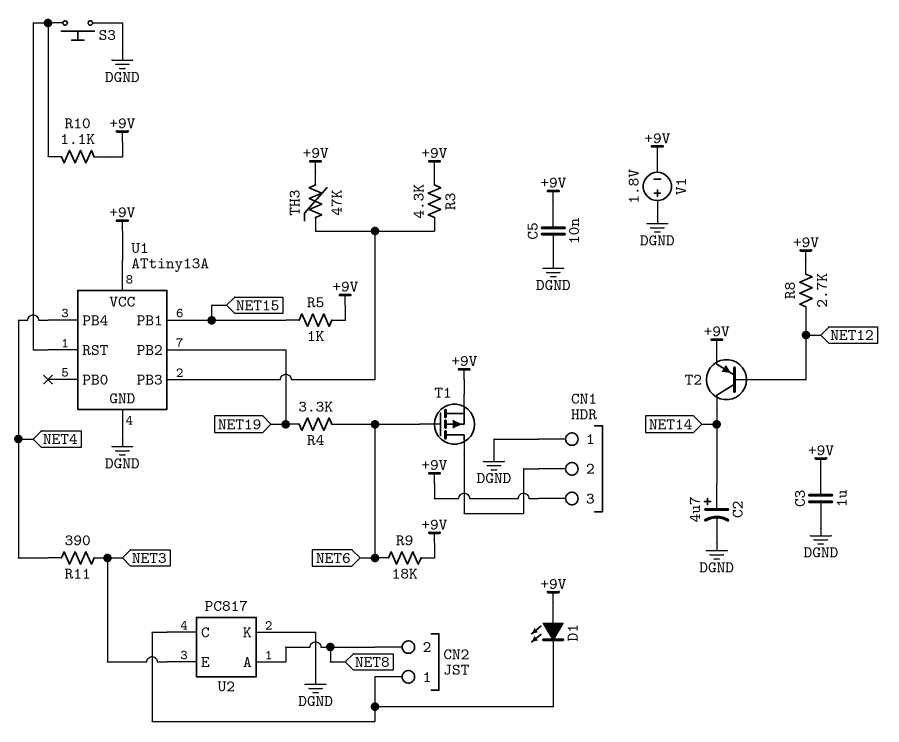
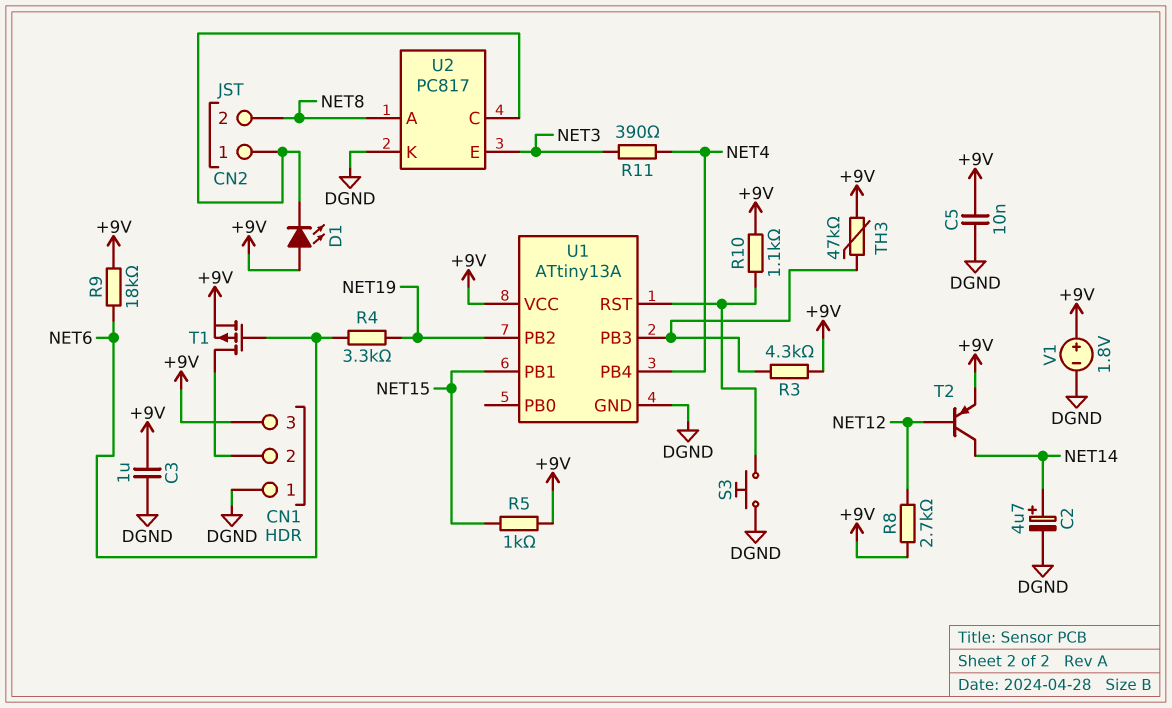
V1: 1.8V (plus DGND, minus +9V) -> 1.8V (plus +9V, minus DGND)

